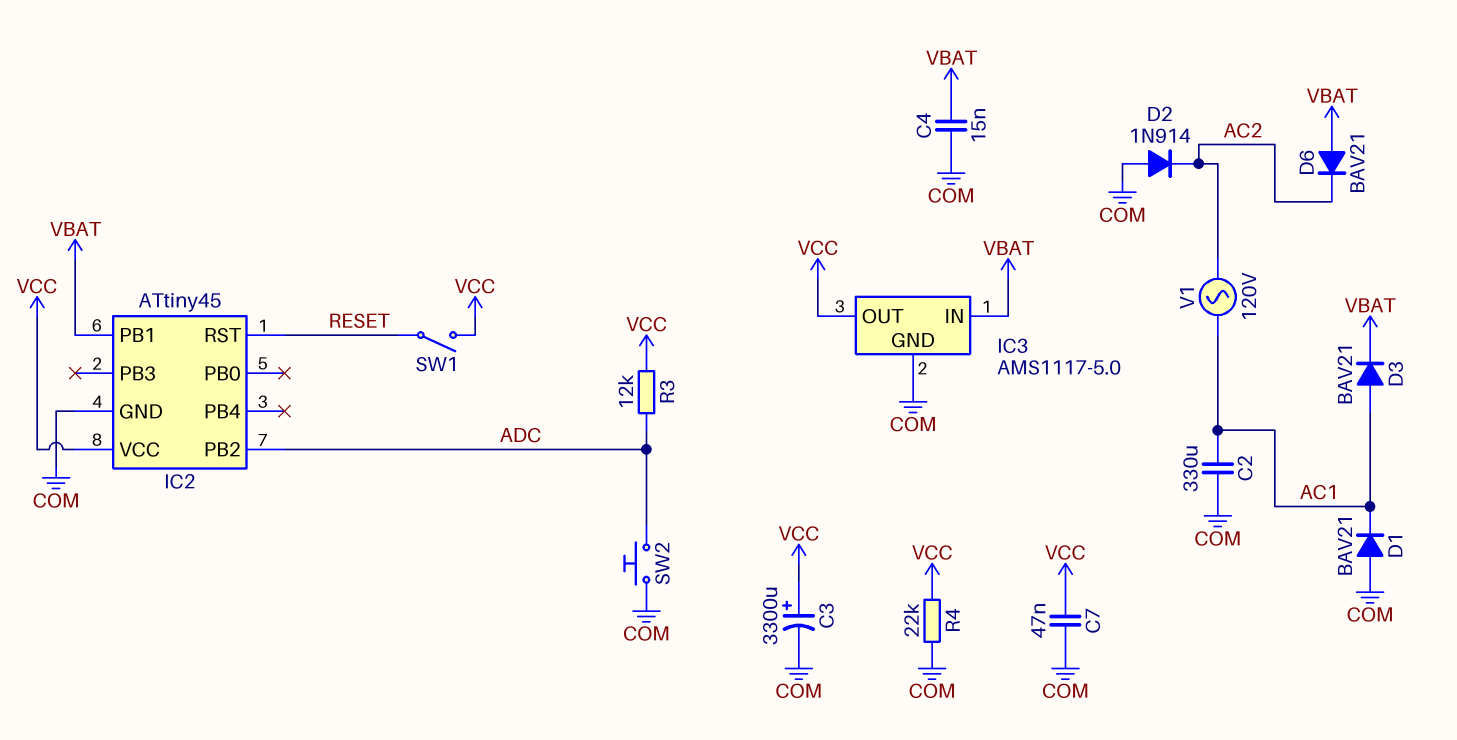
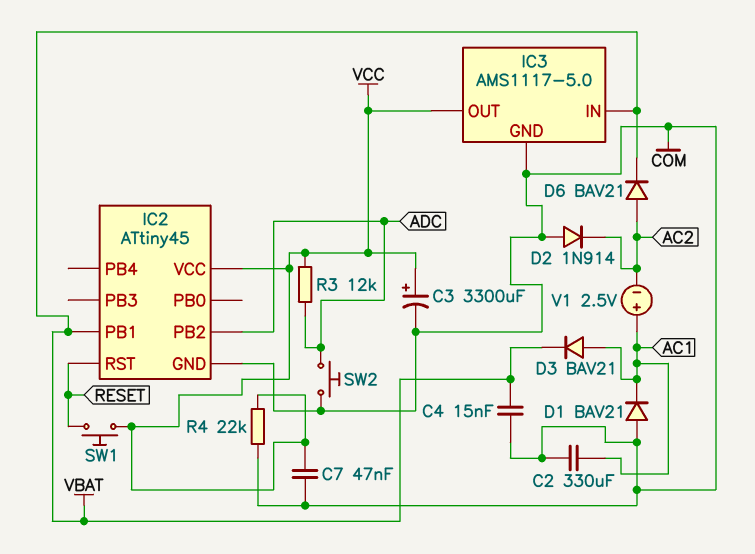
D6: diode BAV21 (A VBAT, K AC2) -> diode BAV21 (A AC2, K VBAT)
SW1: switch (RESET, VCC) -> button (RESET, VCC)
V1: AC 120V (AC1, AC2) -> 2.5V (plus AC1, minus AC2)

